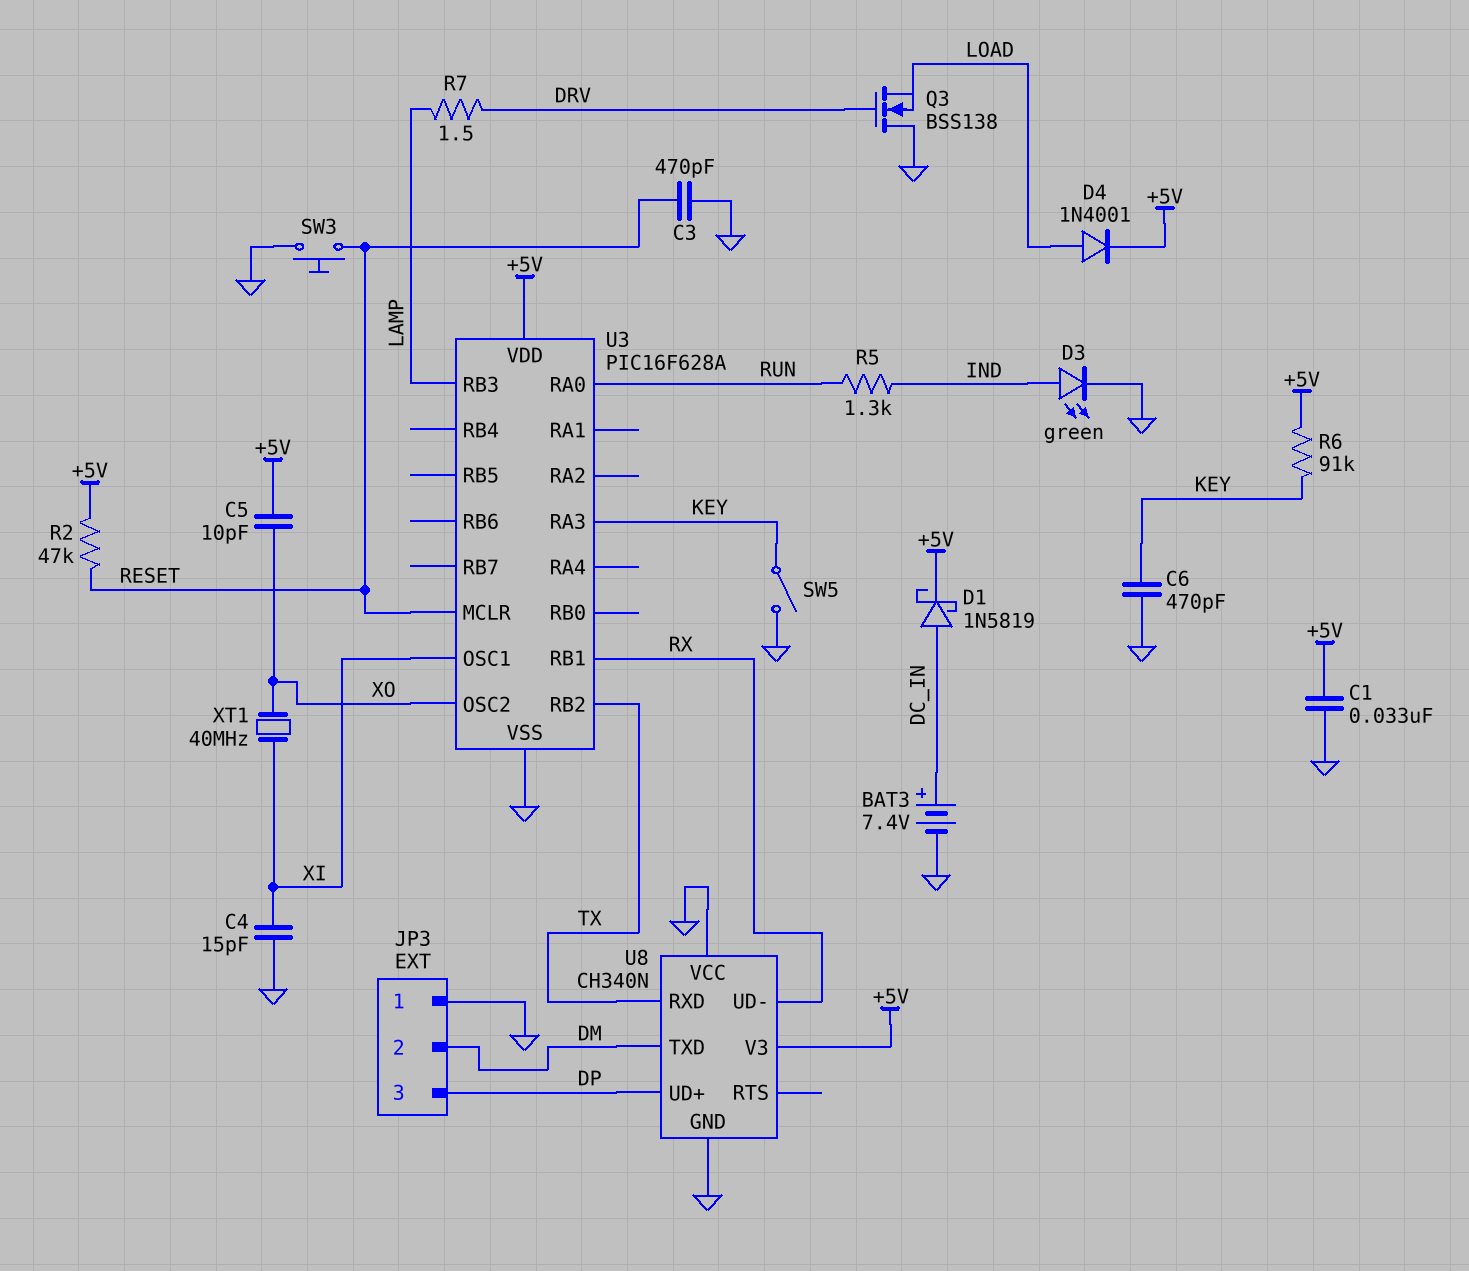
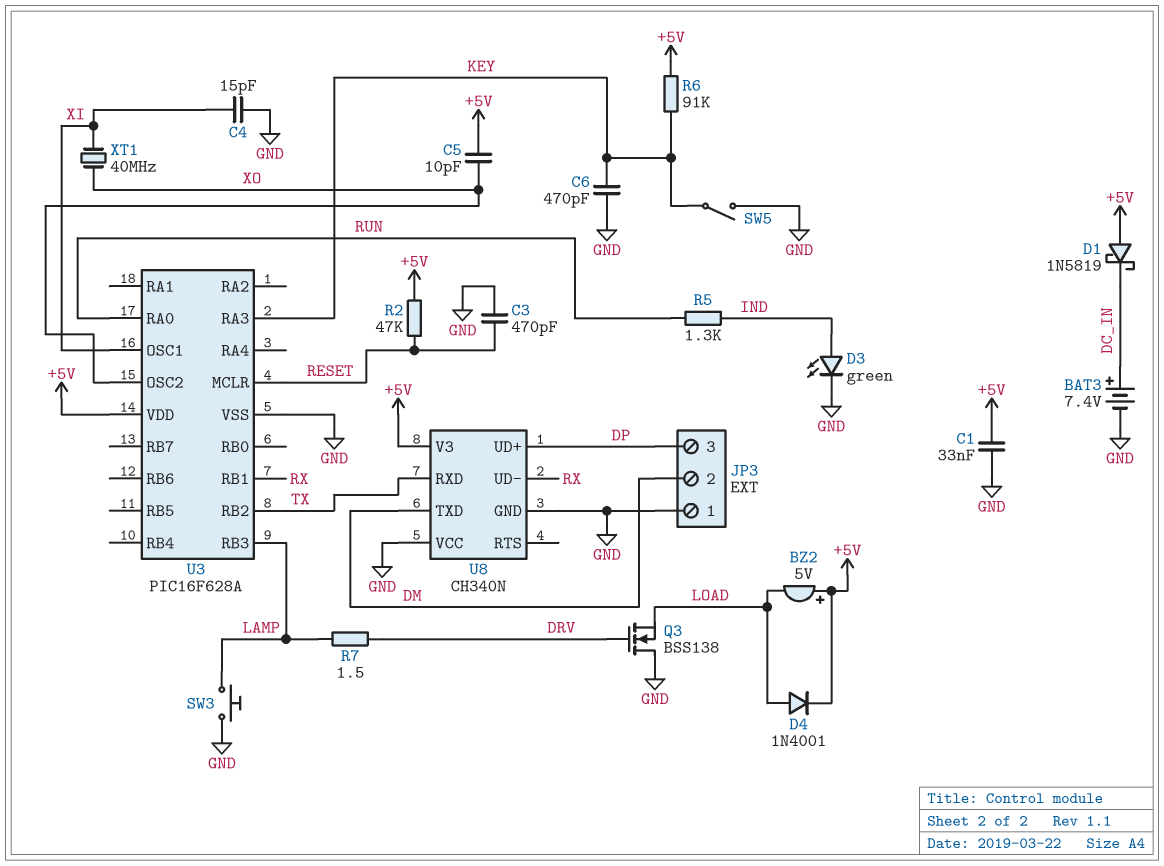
BZ2: none -> buzzer 5V (plus +5V, minus LOAD)
D1: schottky 1N5819 (A DC_IN, K +5V) -> schottky 1N5819 (A +5V, K DC_IN)
SW3: button (GND, RESET) -> button (GND, LAMP)

